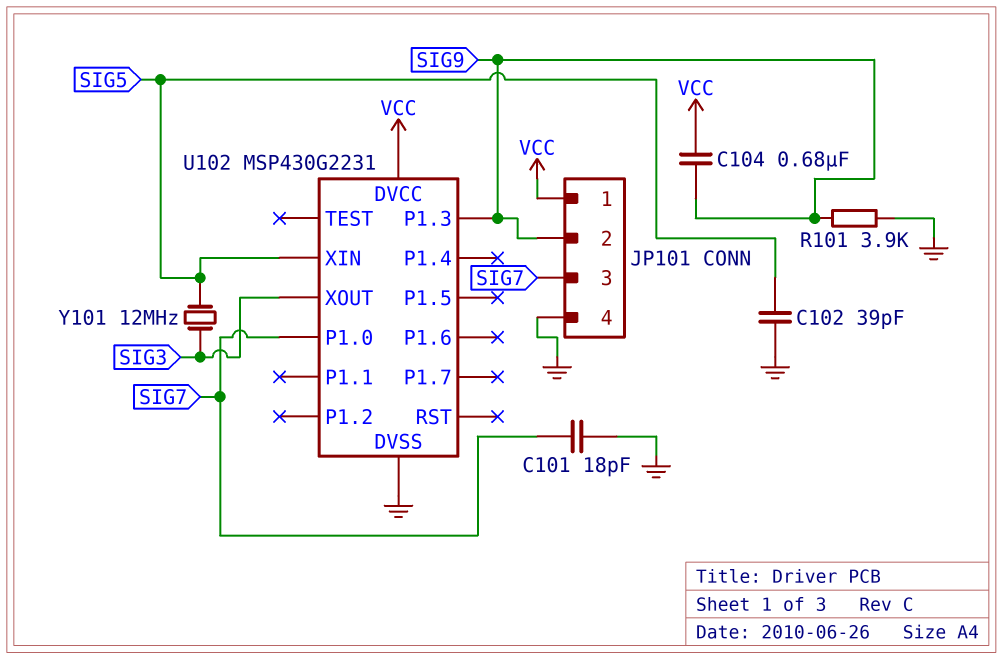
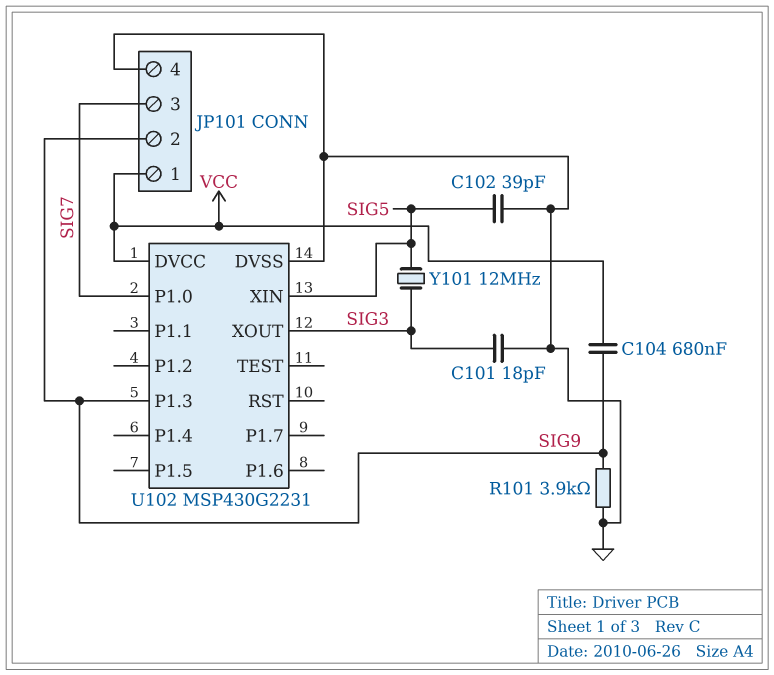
C101: 18pF (GND, SIG7) -> 18pF (GND, SIG3)

